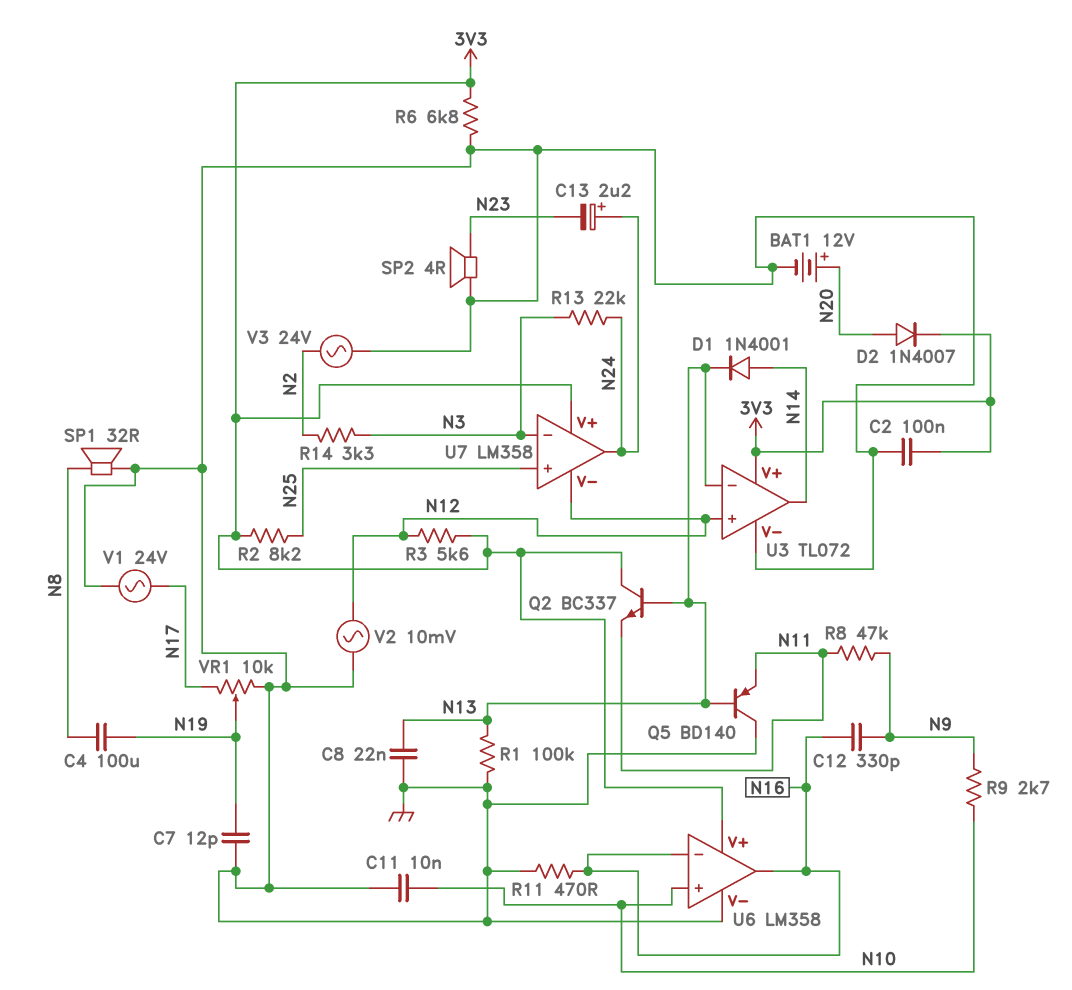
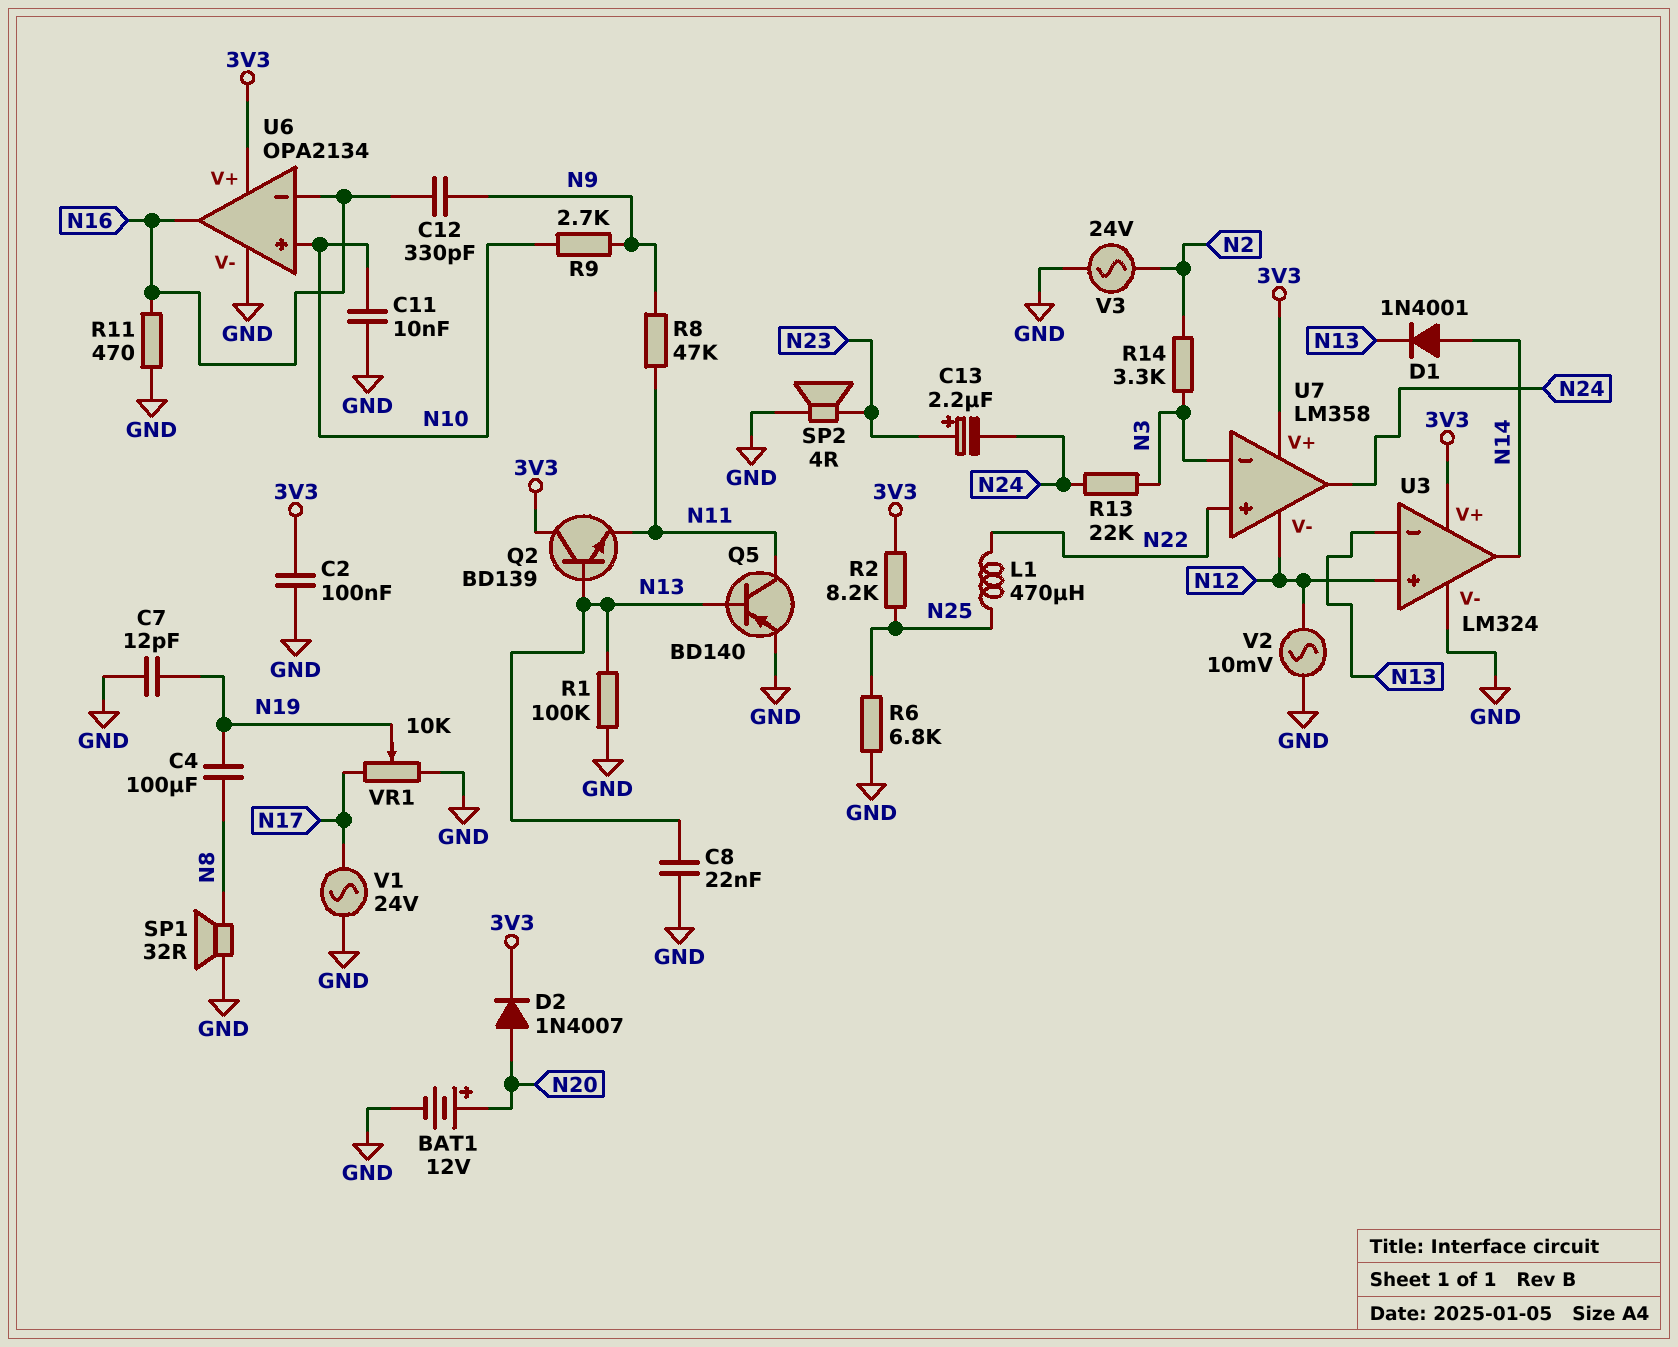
C13: 2.2uF (plus N24, minus N23) -> 2.2uF (plus N23, minus N24)
L1: none -> 470uH (N22, N25)
Q2: NPN BC337 (B N13, C 3V3, E N11) -> NPN BD139 (B N13, C 3V3, E N11)
Q5: PNP BD140 (B N13, C GND, E N11) -> PNP BD140 (B N13, C N11, E GND)
R3: 5.6k (3V3, N12) -> none
R6: 6.8k (3V3, GND) -> 6.8k (GND, N25)
U3: TL072 -> LM324
U6: LM358 -> OPA2134
U7 pin in+: N25 -> N22

